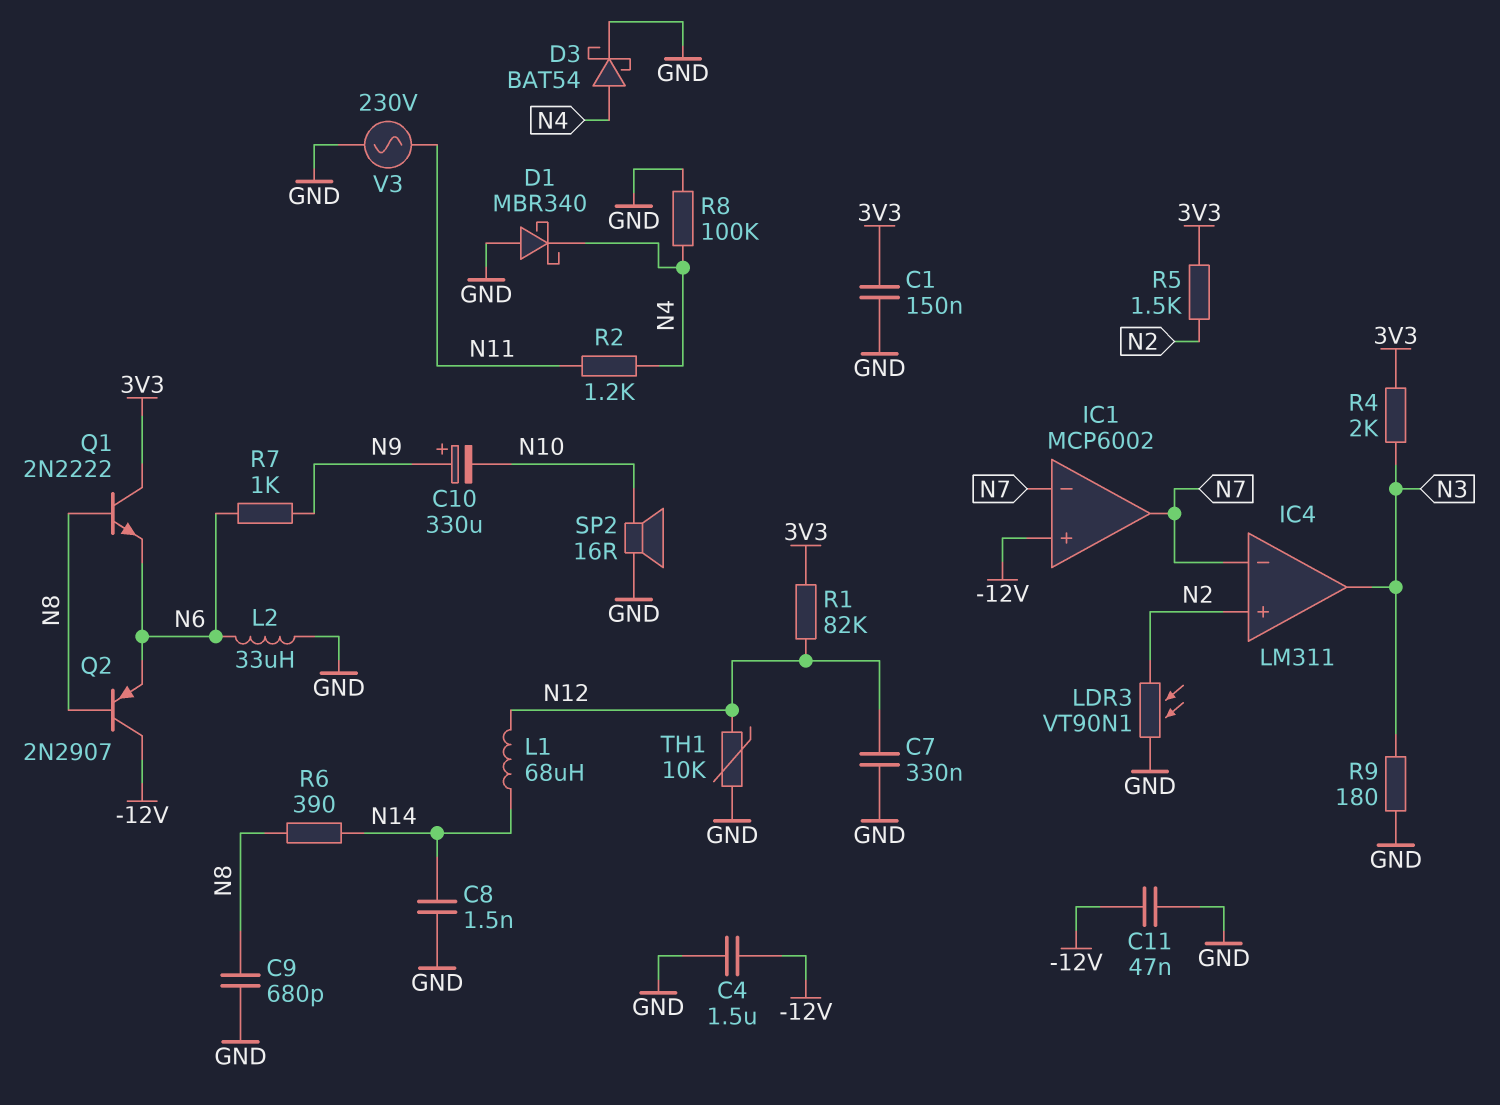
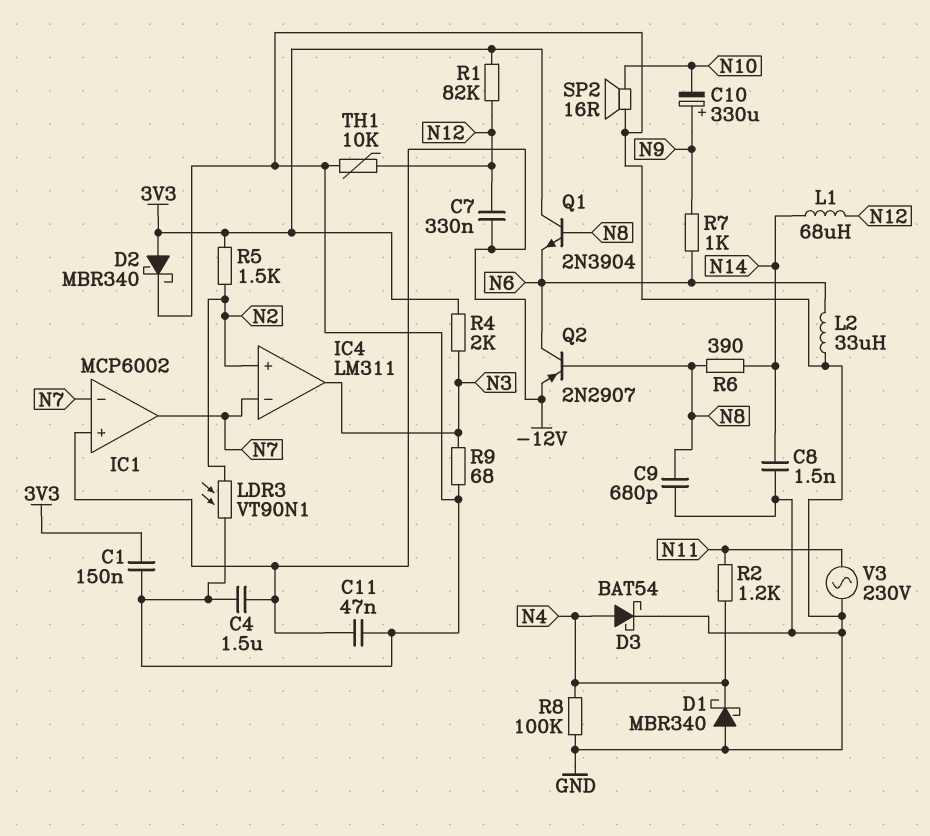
C7: 330nF (GND, N12) -> 330nF (-12V, N12)
D2: none -> schottky MBR340 (A 3V3, K GND)
Q1: NPN 2N2222 (B N8, C 3V3, E N6) -> NPN 2N3904 (B N8, C 3V3, E N6)
Q2: PNP 2N2907 (B N8, C -12V, E N6) -> PNP 2N2907 (B N8, C N6, E -12V)
R9: 180 (GND, N3) -> 68 (GND, N3)

